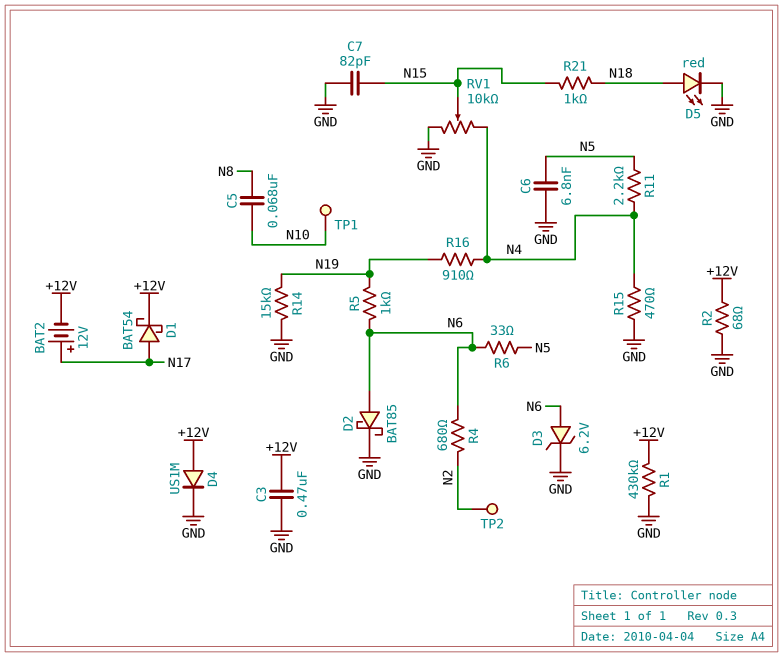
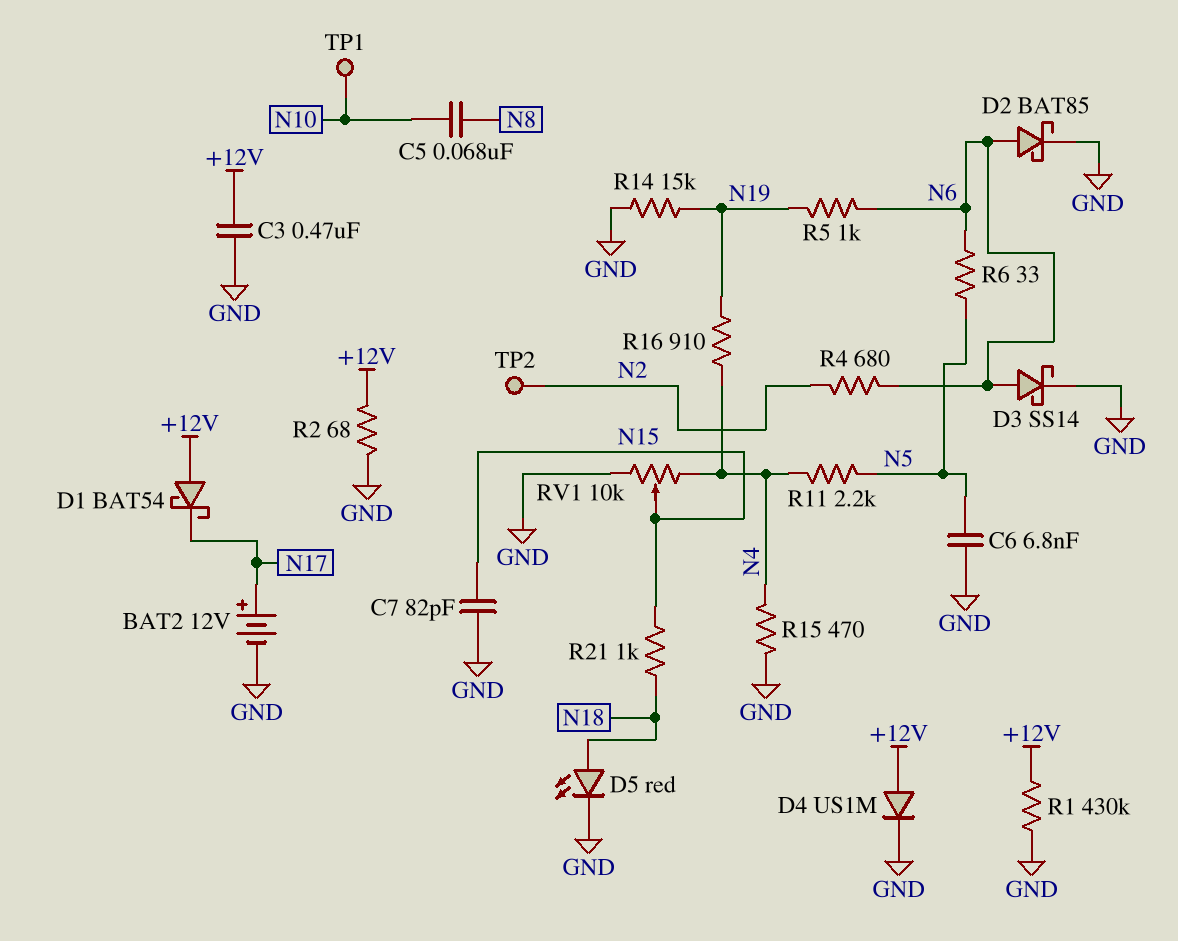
BAT2: 12V (plus N17, minus +12V) -> 12V (plus N17, minus GND)
D1: schottky BAT54 (A N17, K +12V) -> schottky BAT54 (A +12V, K N17)
D3: zener 6.2V (A N6, K GND) -> schottky SS14 (A N6, K GND)

